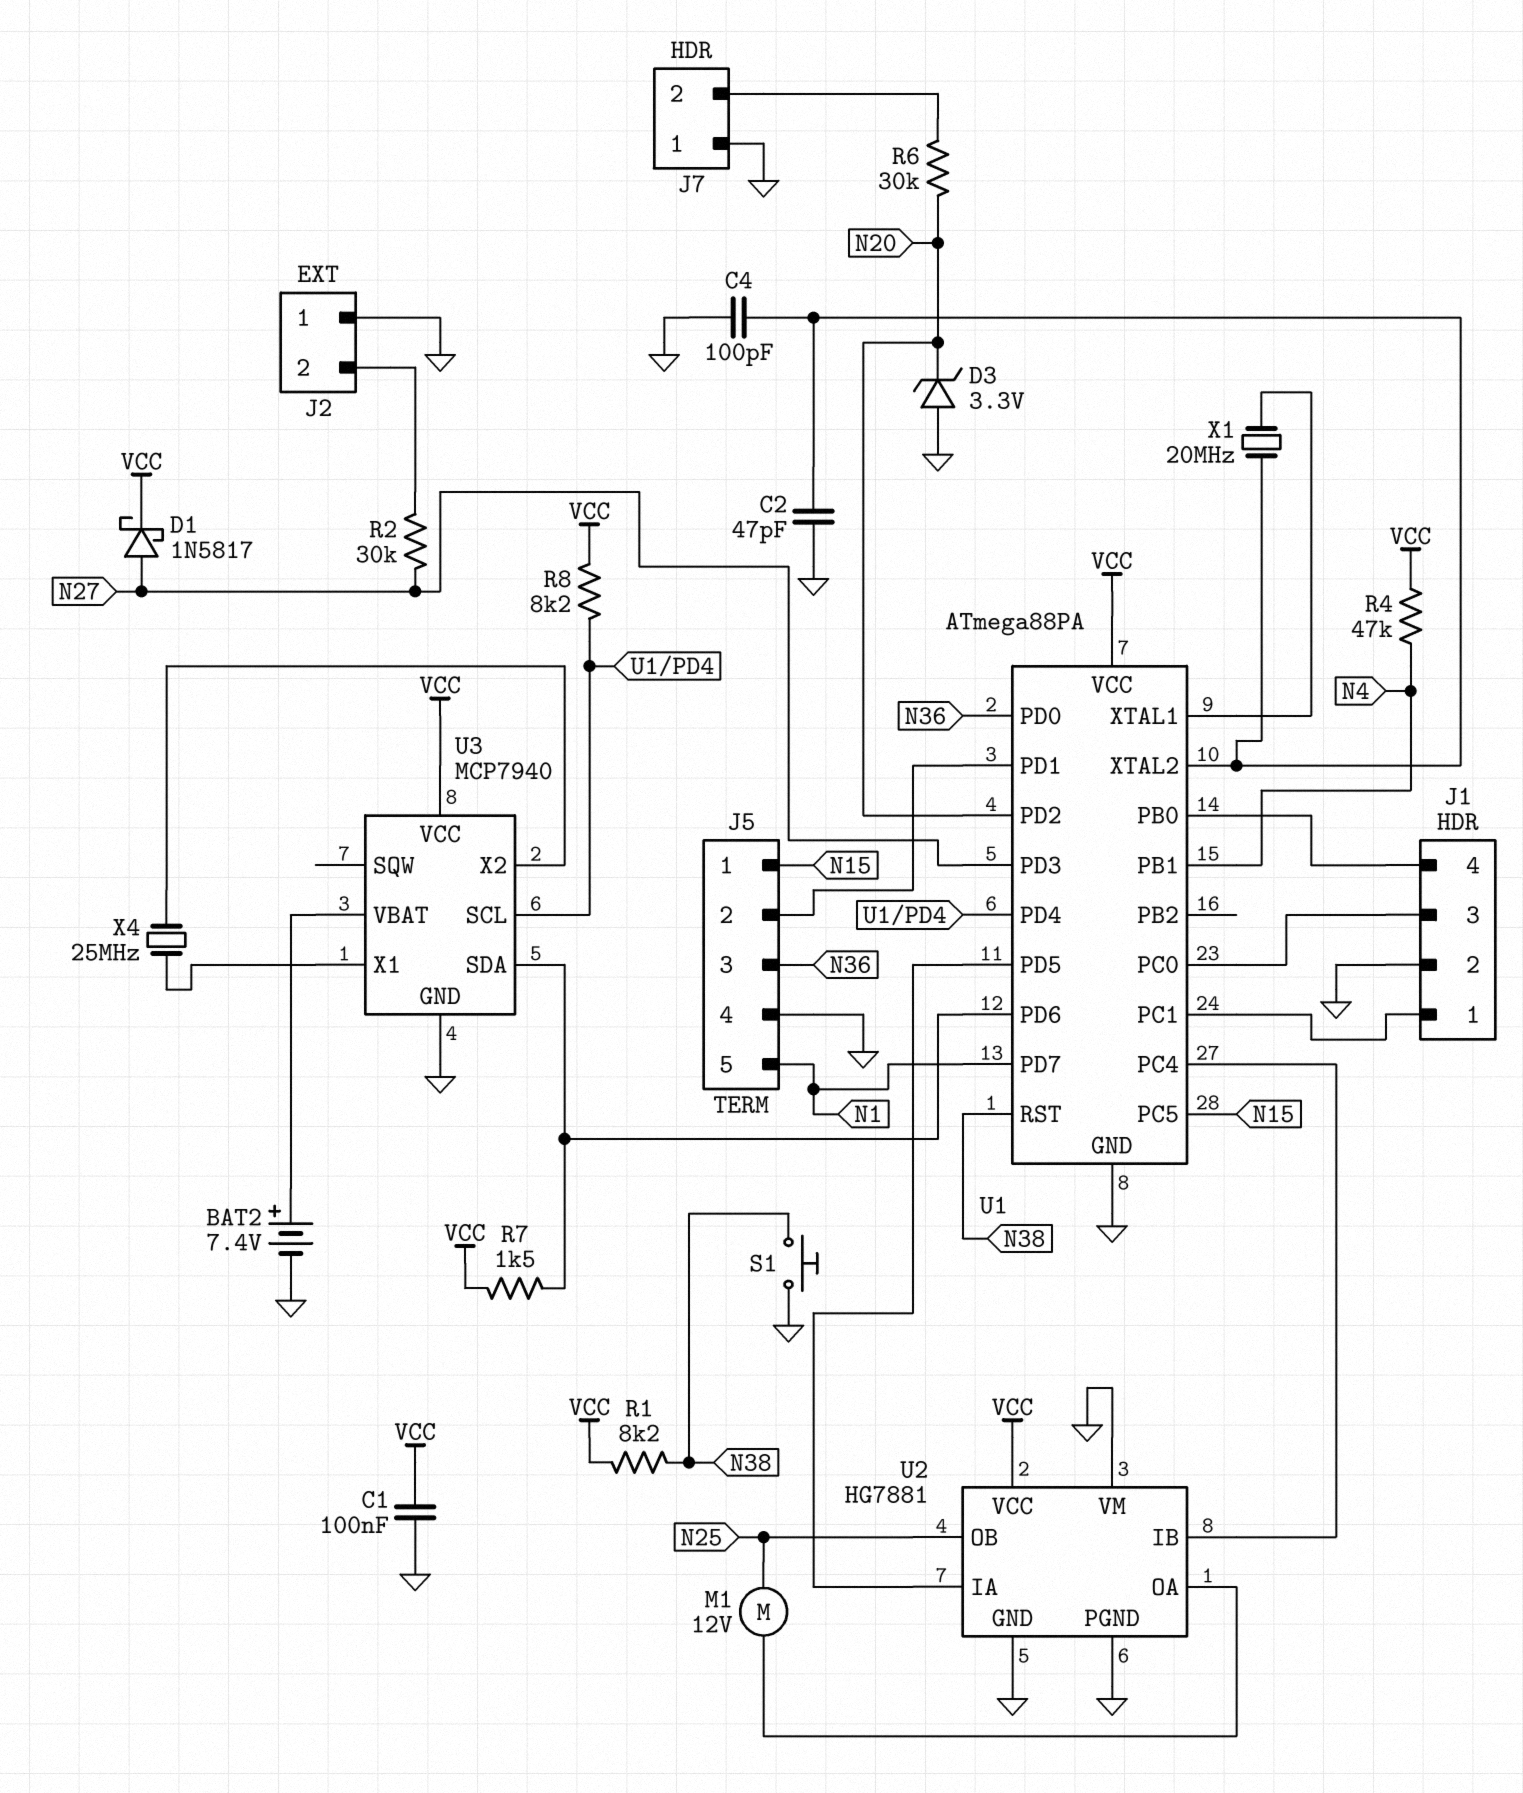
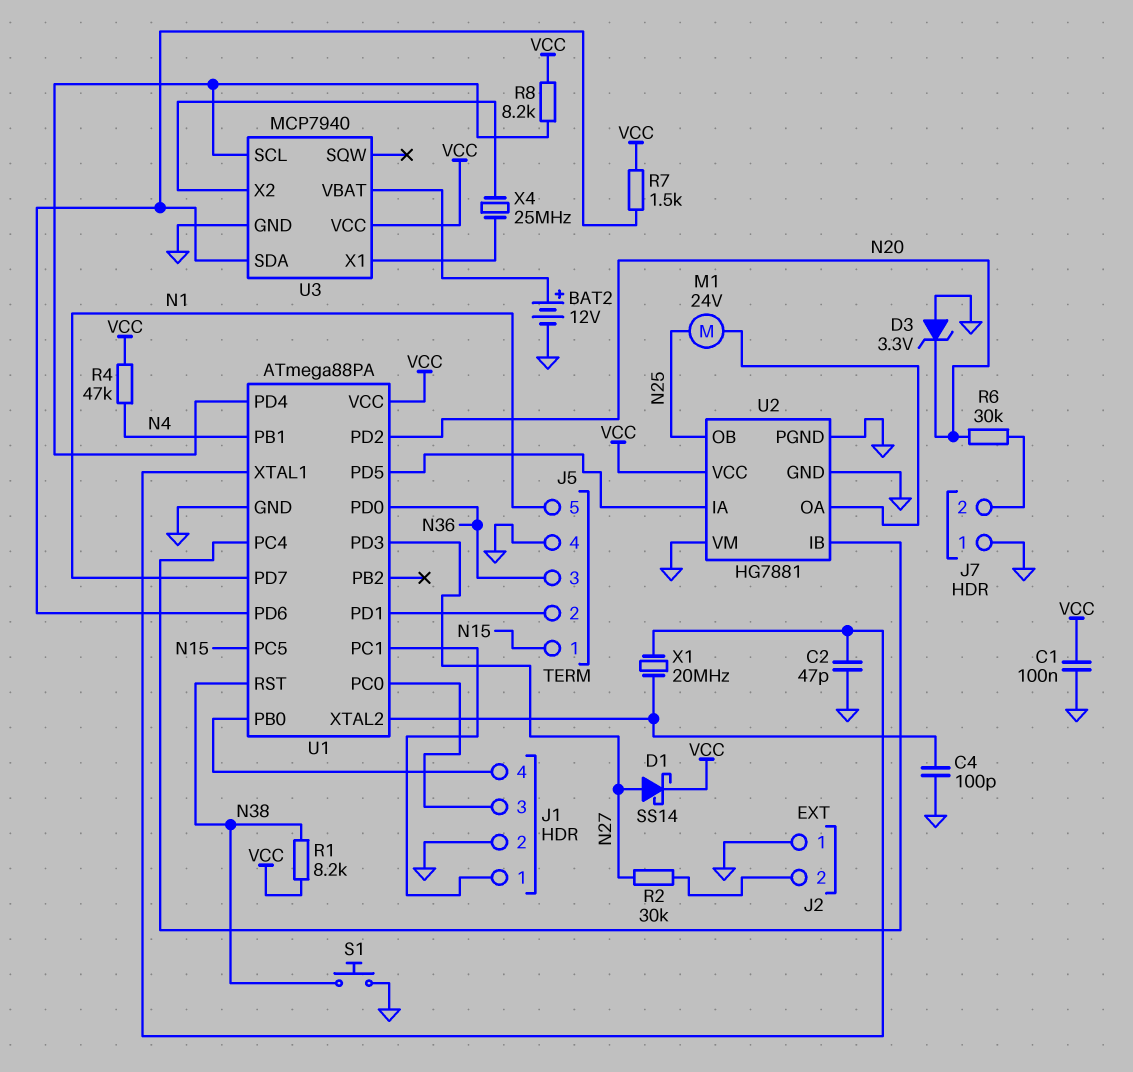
BAT2: 7.4V (plus U3/VBAT, minus GND) -> 12V (plus U3/VBAT, minus GND)
C2: 47pF (GND, U1/XTAL2) -> 47pF (GND, U1/XTAL1)
D1: schottky 1N5817 (A N27, K VCC) -> schottky SS14 (A N27, K VCC)
M1: motor 12V (N25, U2/OA) -> motor 24V (N25, U2/OA)

